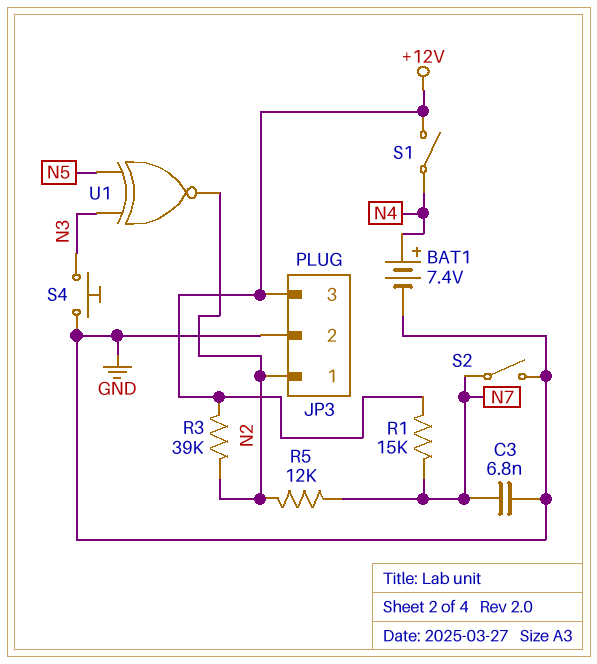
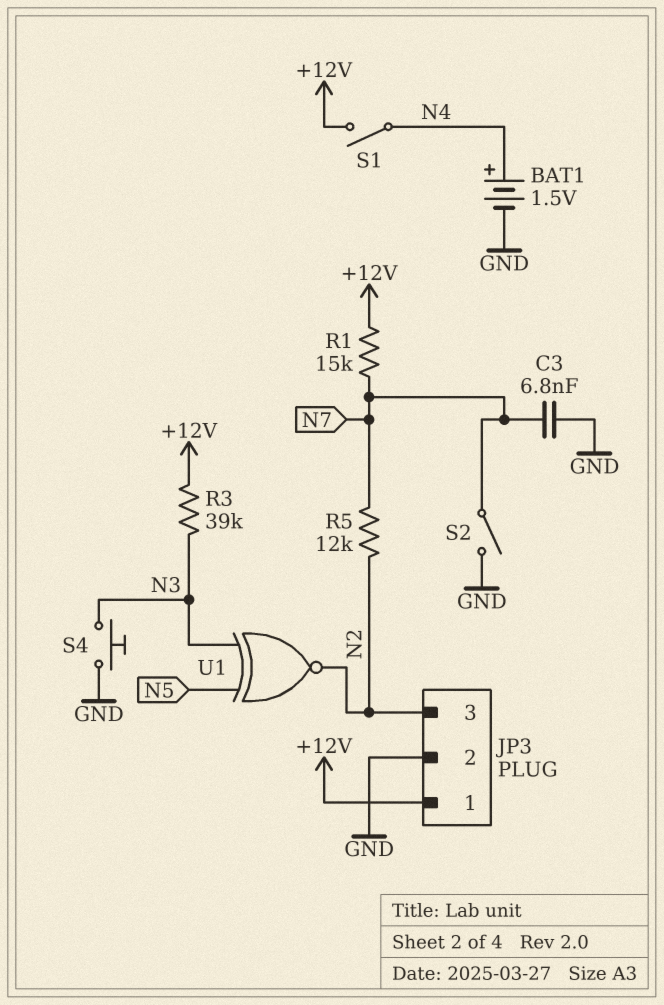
BAT1: 7.4V (plus N4, minus GND) -> 1.5V (plus N4, minus GND)
JP3 pin 1: N2 -> +12V
JP3 pin 3: +12V -> N2
R3: 39k (+12V, N2) -> 39k (+12V, N3)

